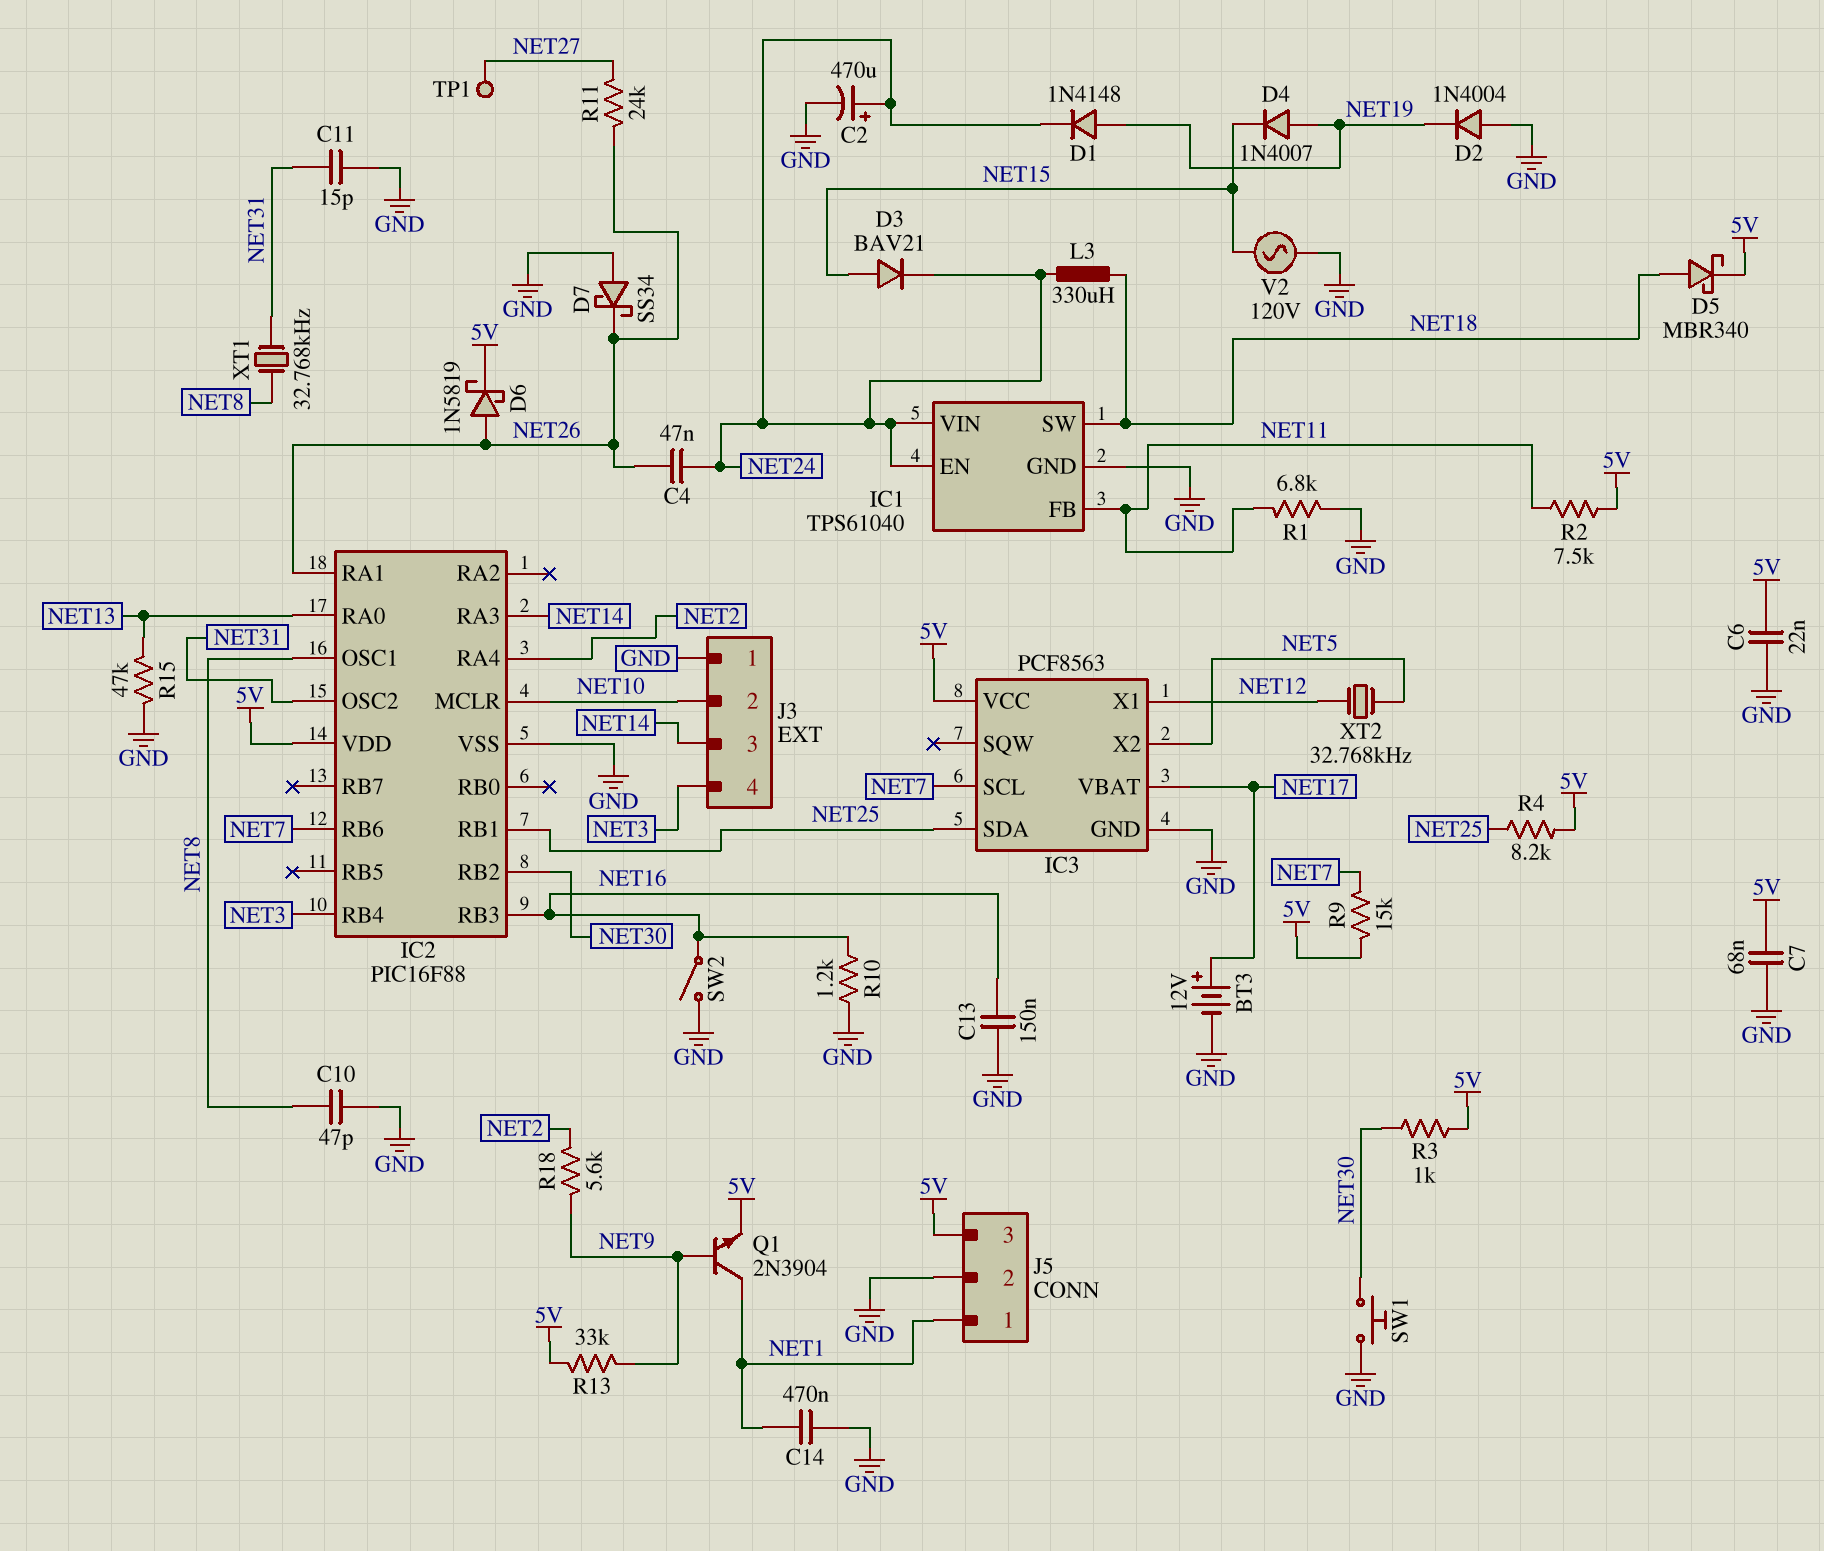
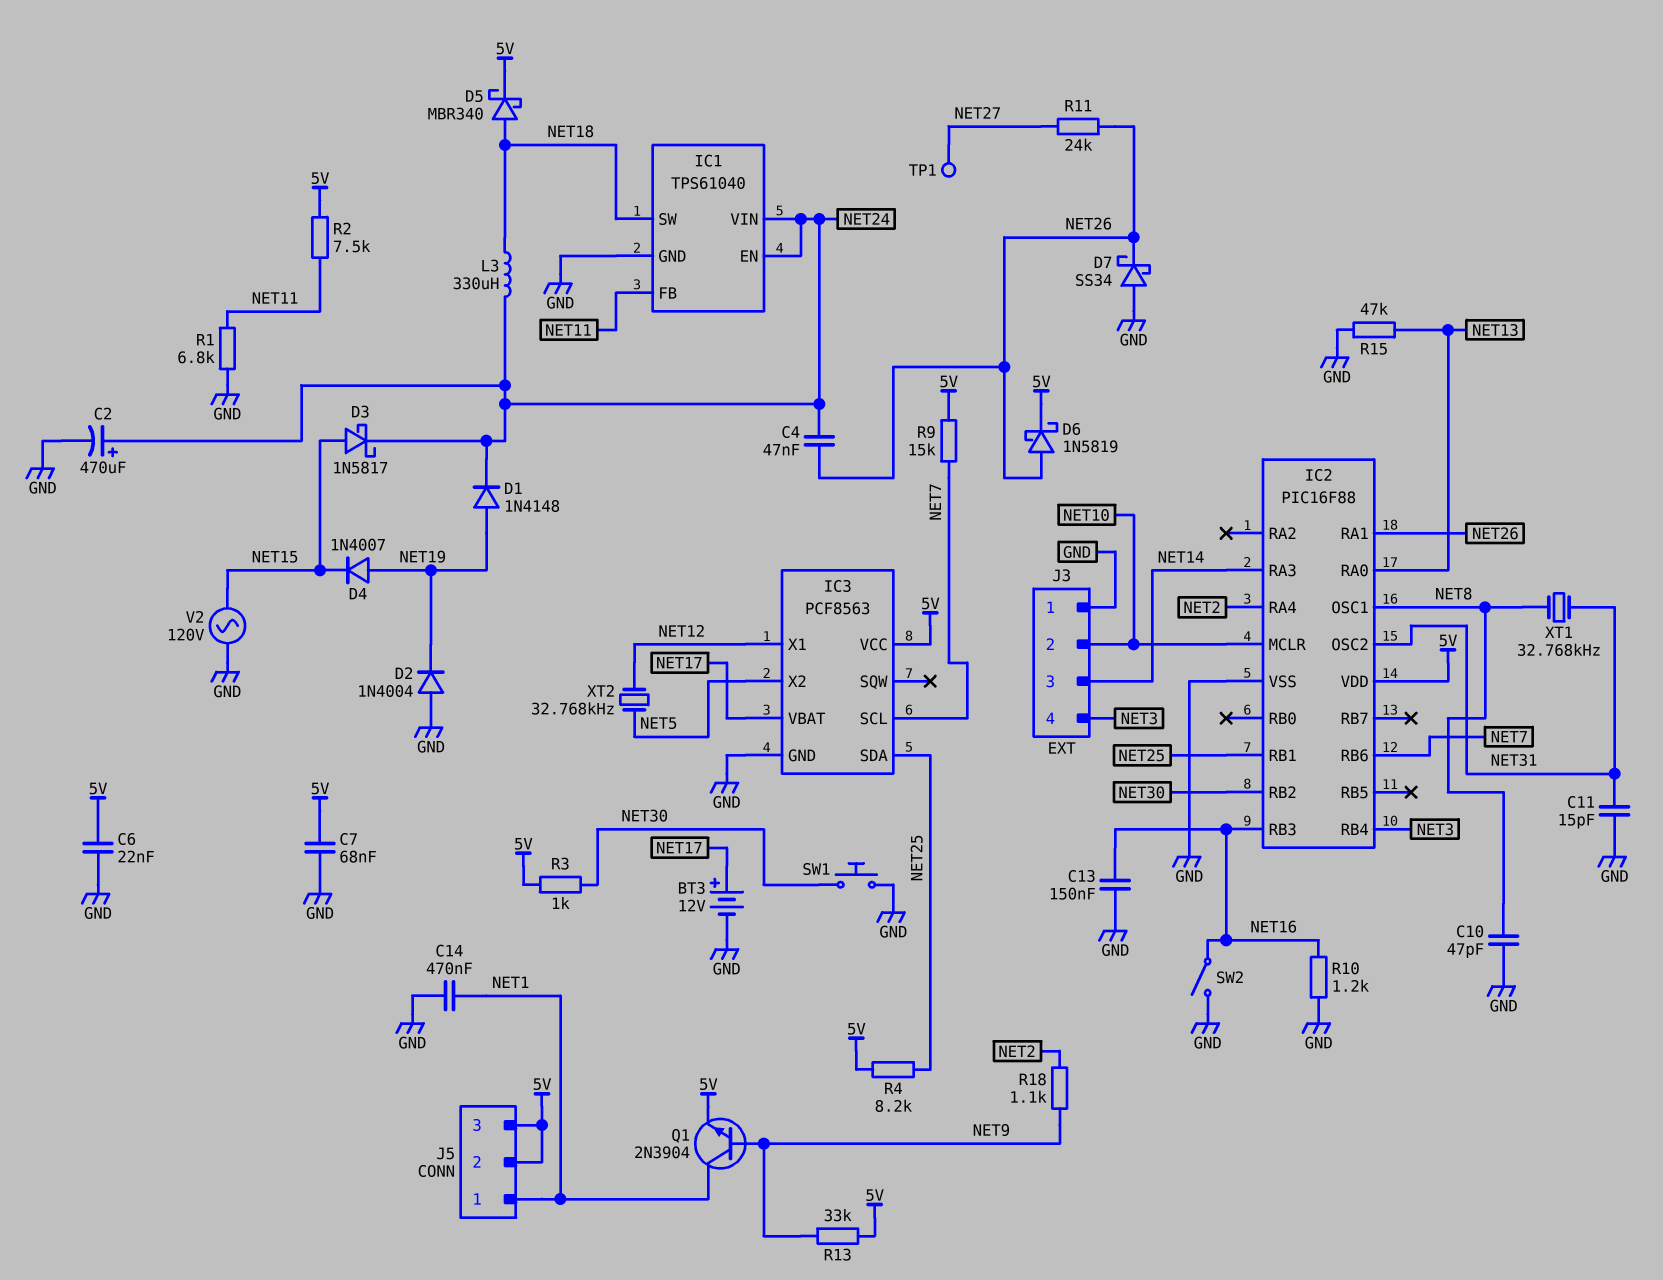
D3: diode BAV21 (A NET15, K NET24) -> schottky 1N5817 (A NET15, K NET24)
J5 pin 2: GND -> 5V
R18: 5.6k (NET2, NET9) -> 1.1k (NET2, NET9)

